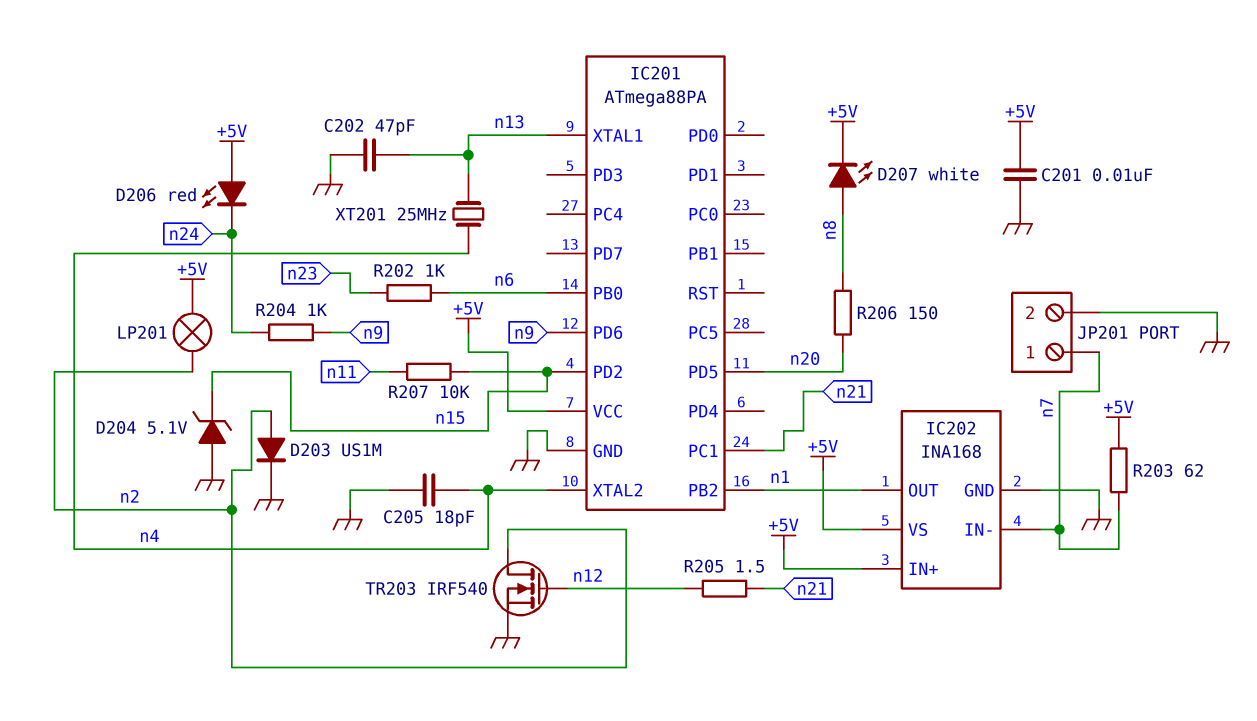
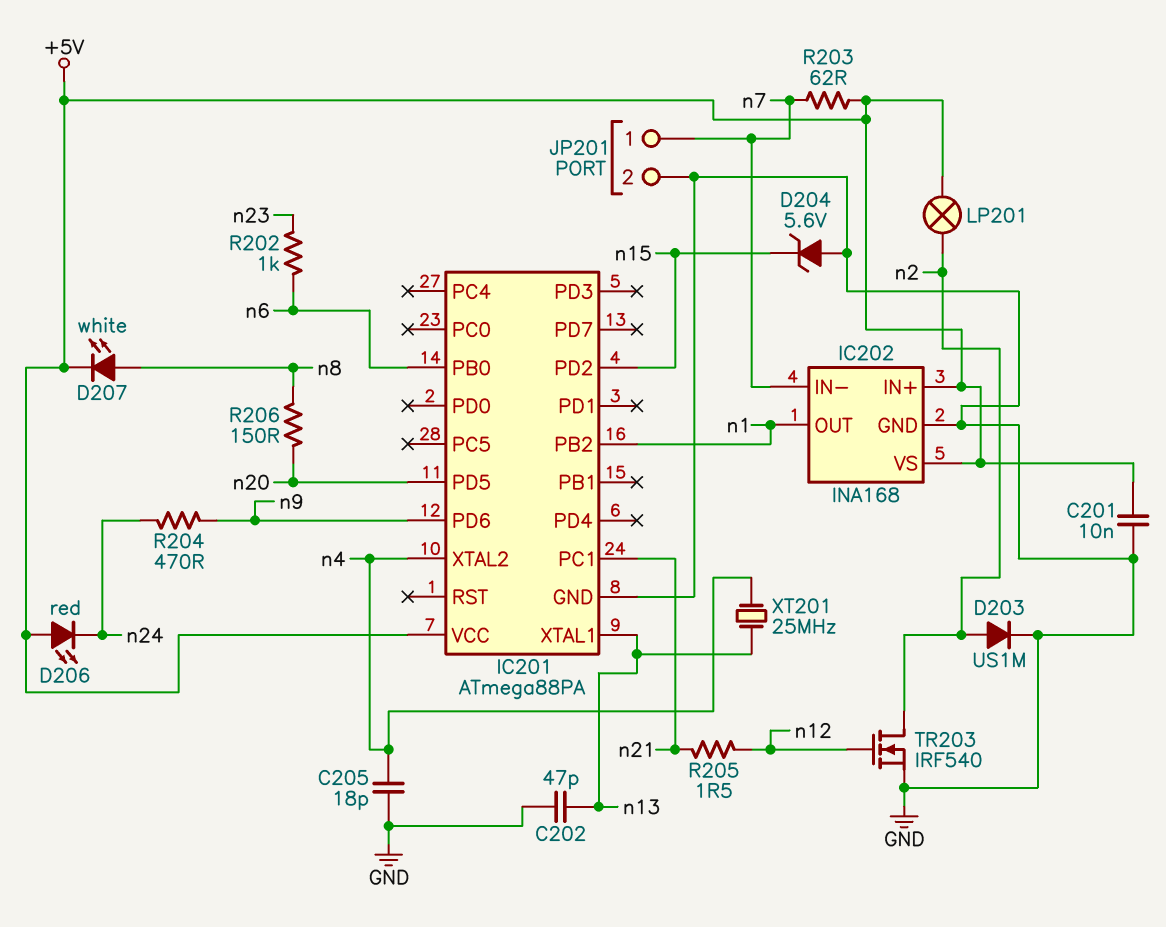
D204: zener 5.1V (A GND, K n15) -> zener 5.6V (A GND, K n15)
R204: 1k (n9, n24) -> 470 (n9, n24)
R207: 10k (n11, n15) -> none

